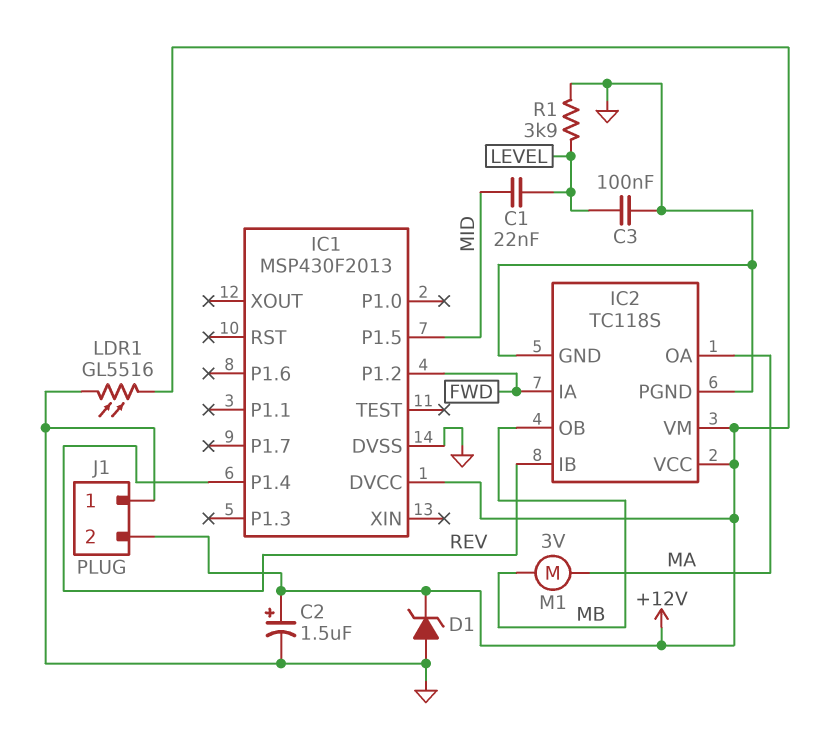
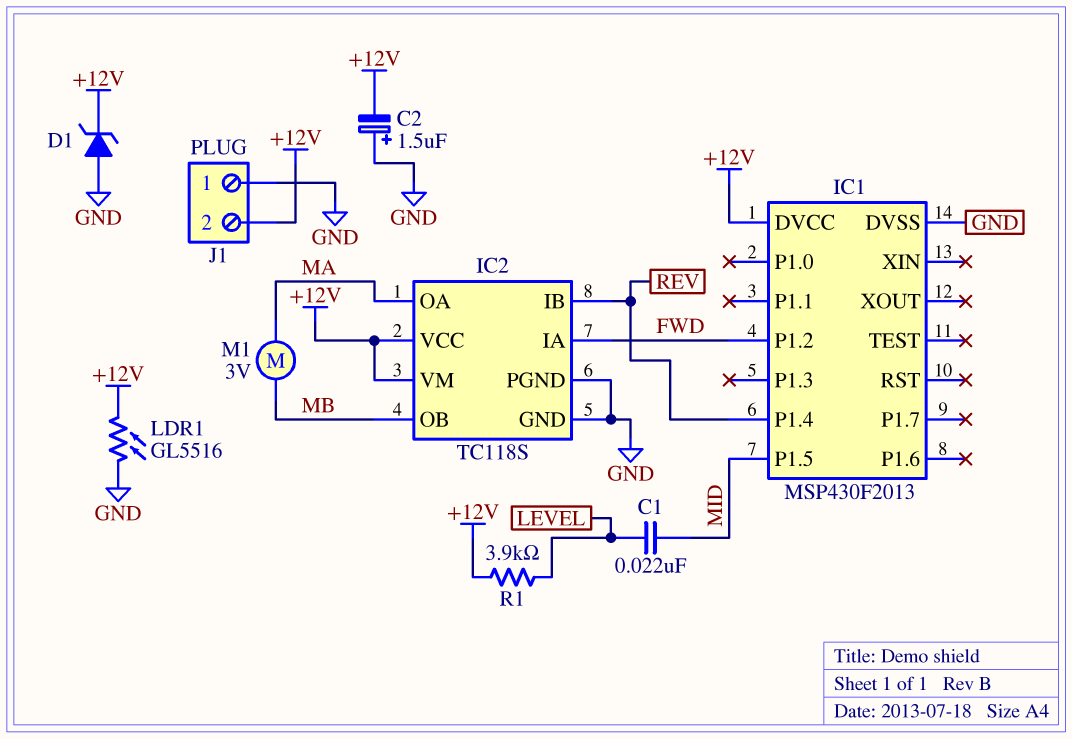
C2: 1.5uF (plus +12V, minus GND) -> 1.5uF (plus GND, minus +12V)
C3: 100nF (GND, LEVEL) -> none
R1: 3.9k (GND, LEVEL) -> 3.9k (+12V, LEVEL)

